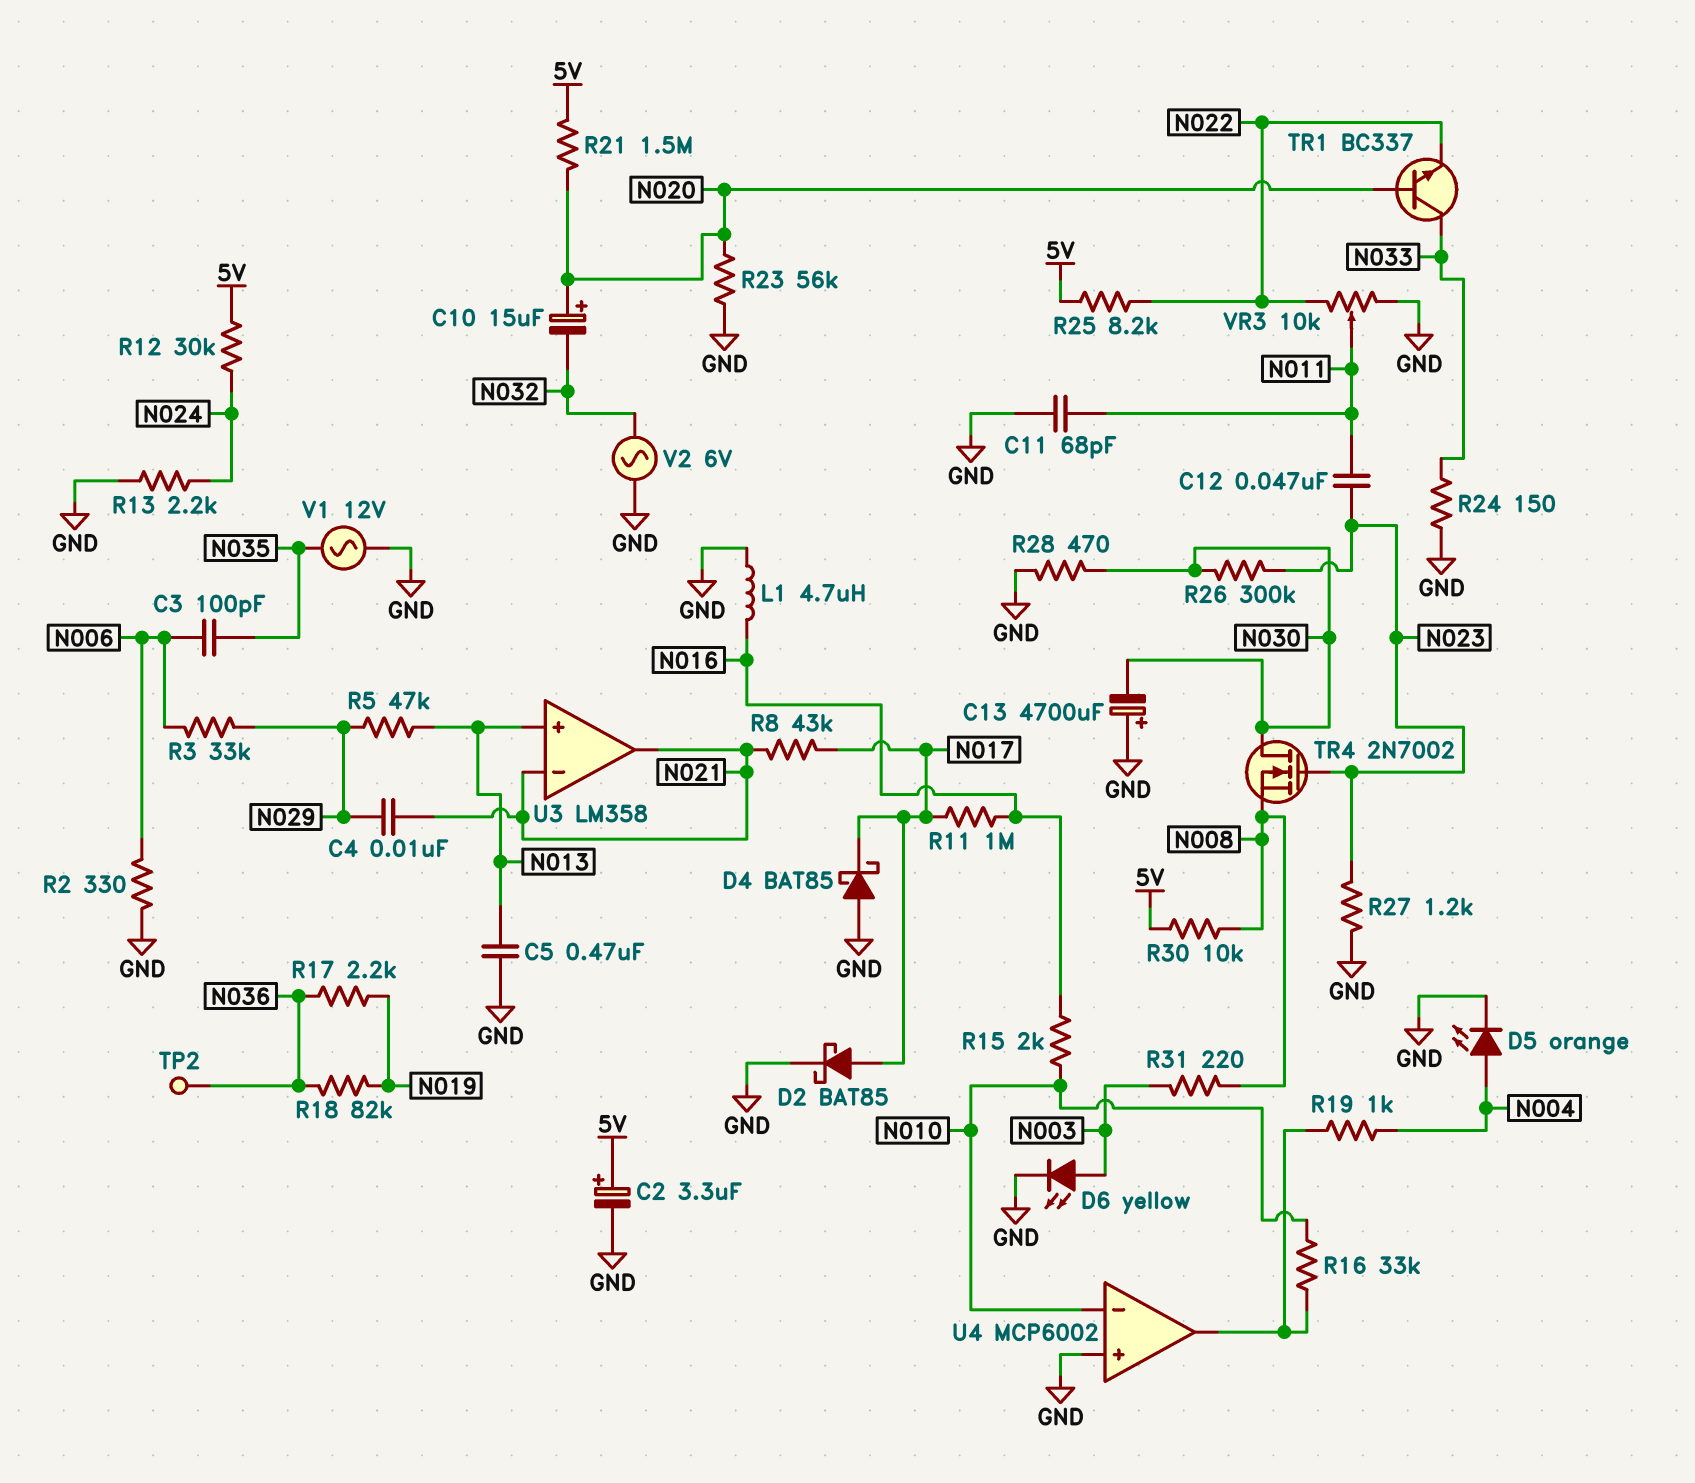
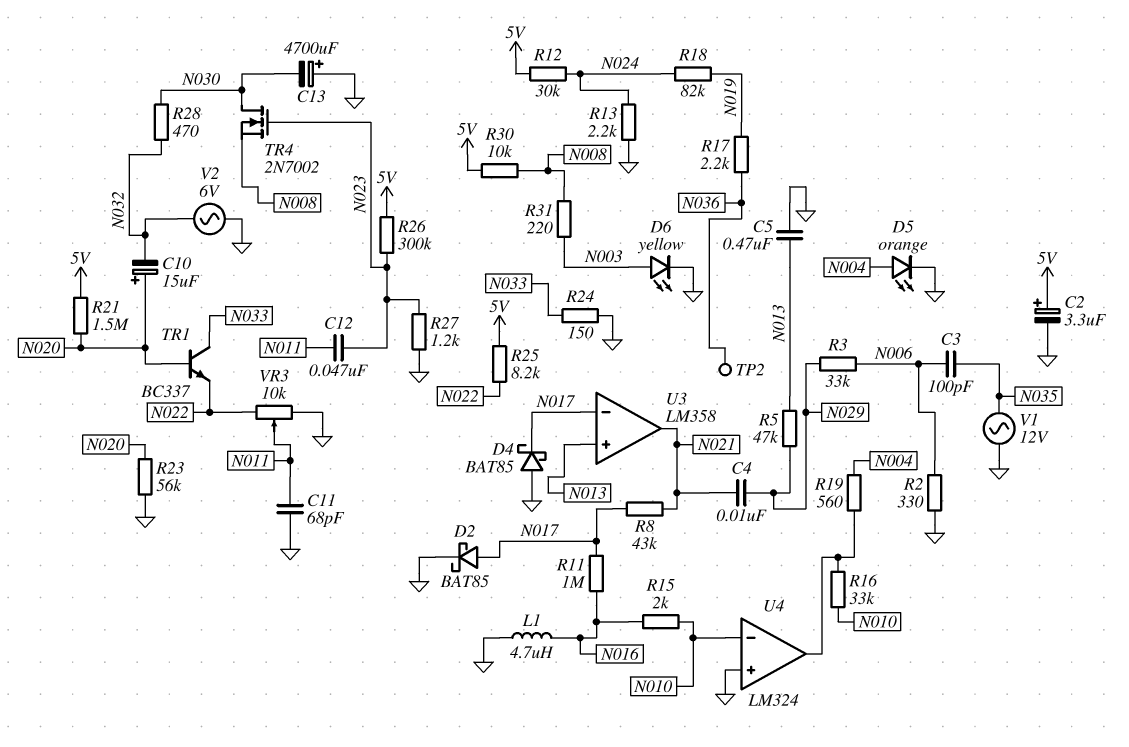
R18: 82k (N019, N036) -> 82k (N019, N024)
R19: 1k (N004, U4/out) -> 560 (N004, U4/out)
R26: 300k (N023, N030) -> 300k (5V, N023)
R28: 470 (GND, N030) -> 470 (N030, N032)
U3 pin in-: N021 -> N017
U4: MCP6002 -> LM324

